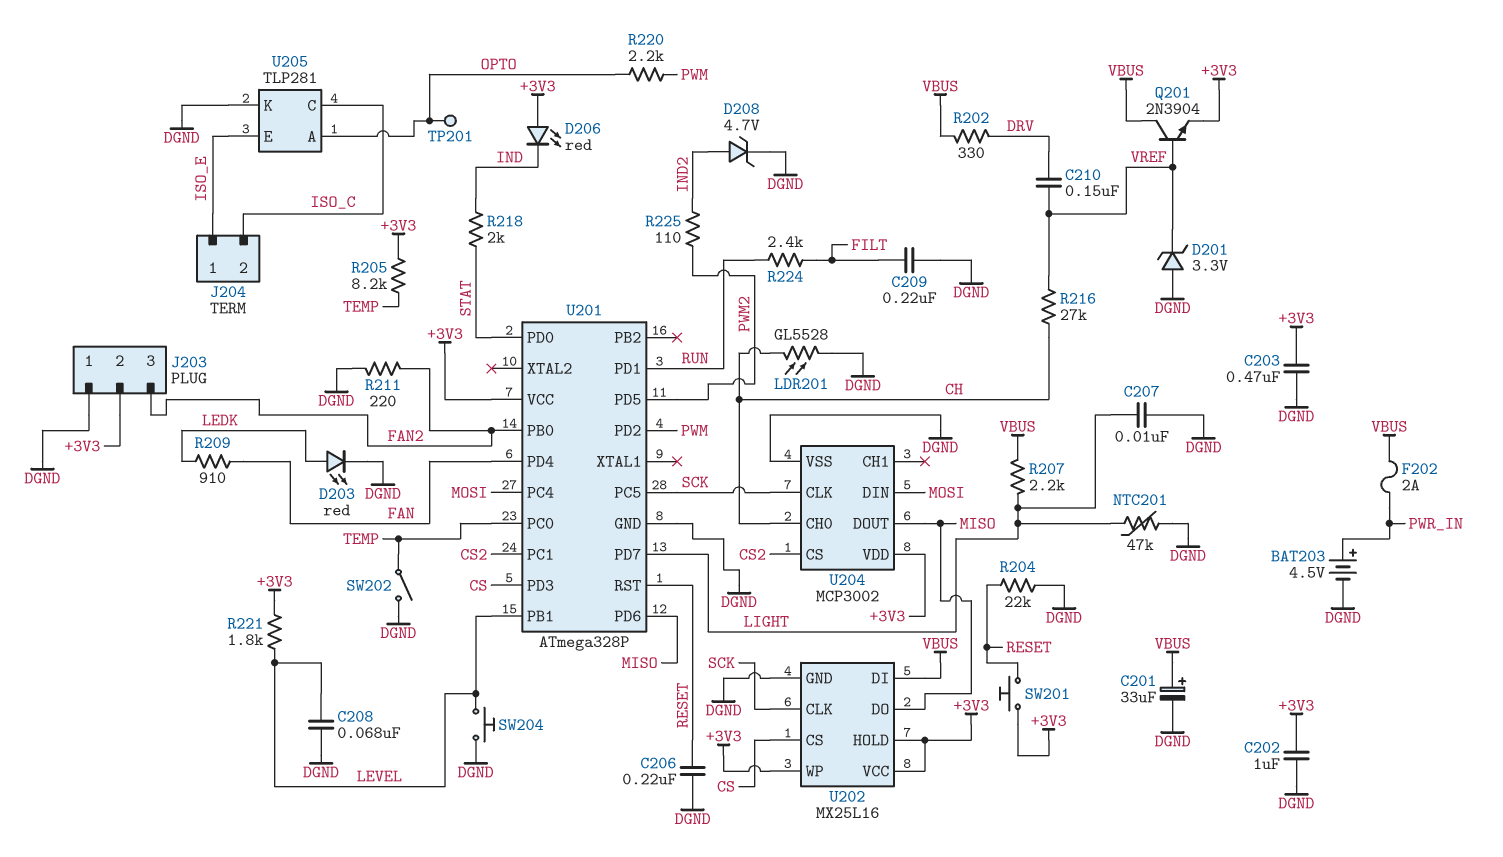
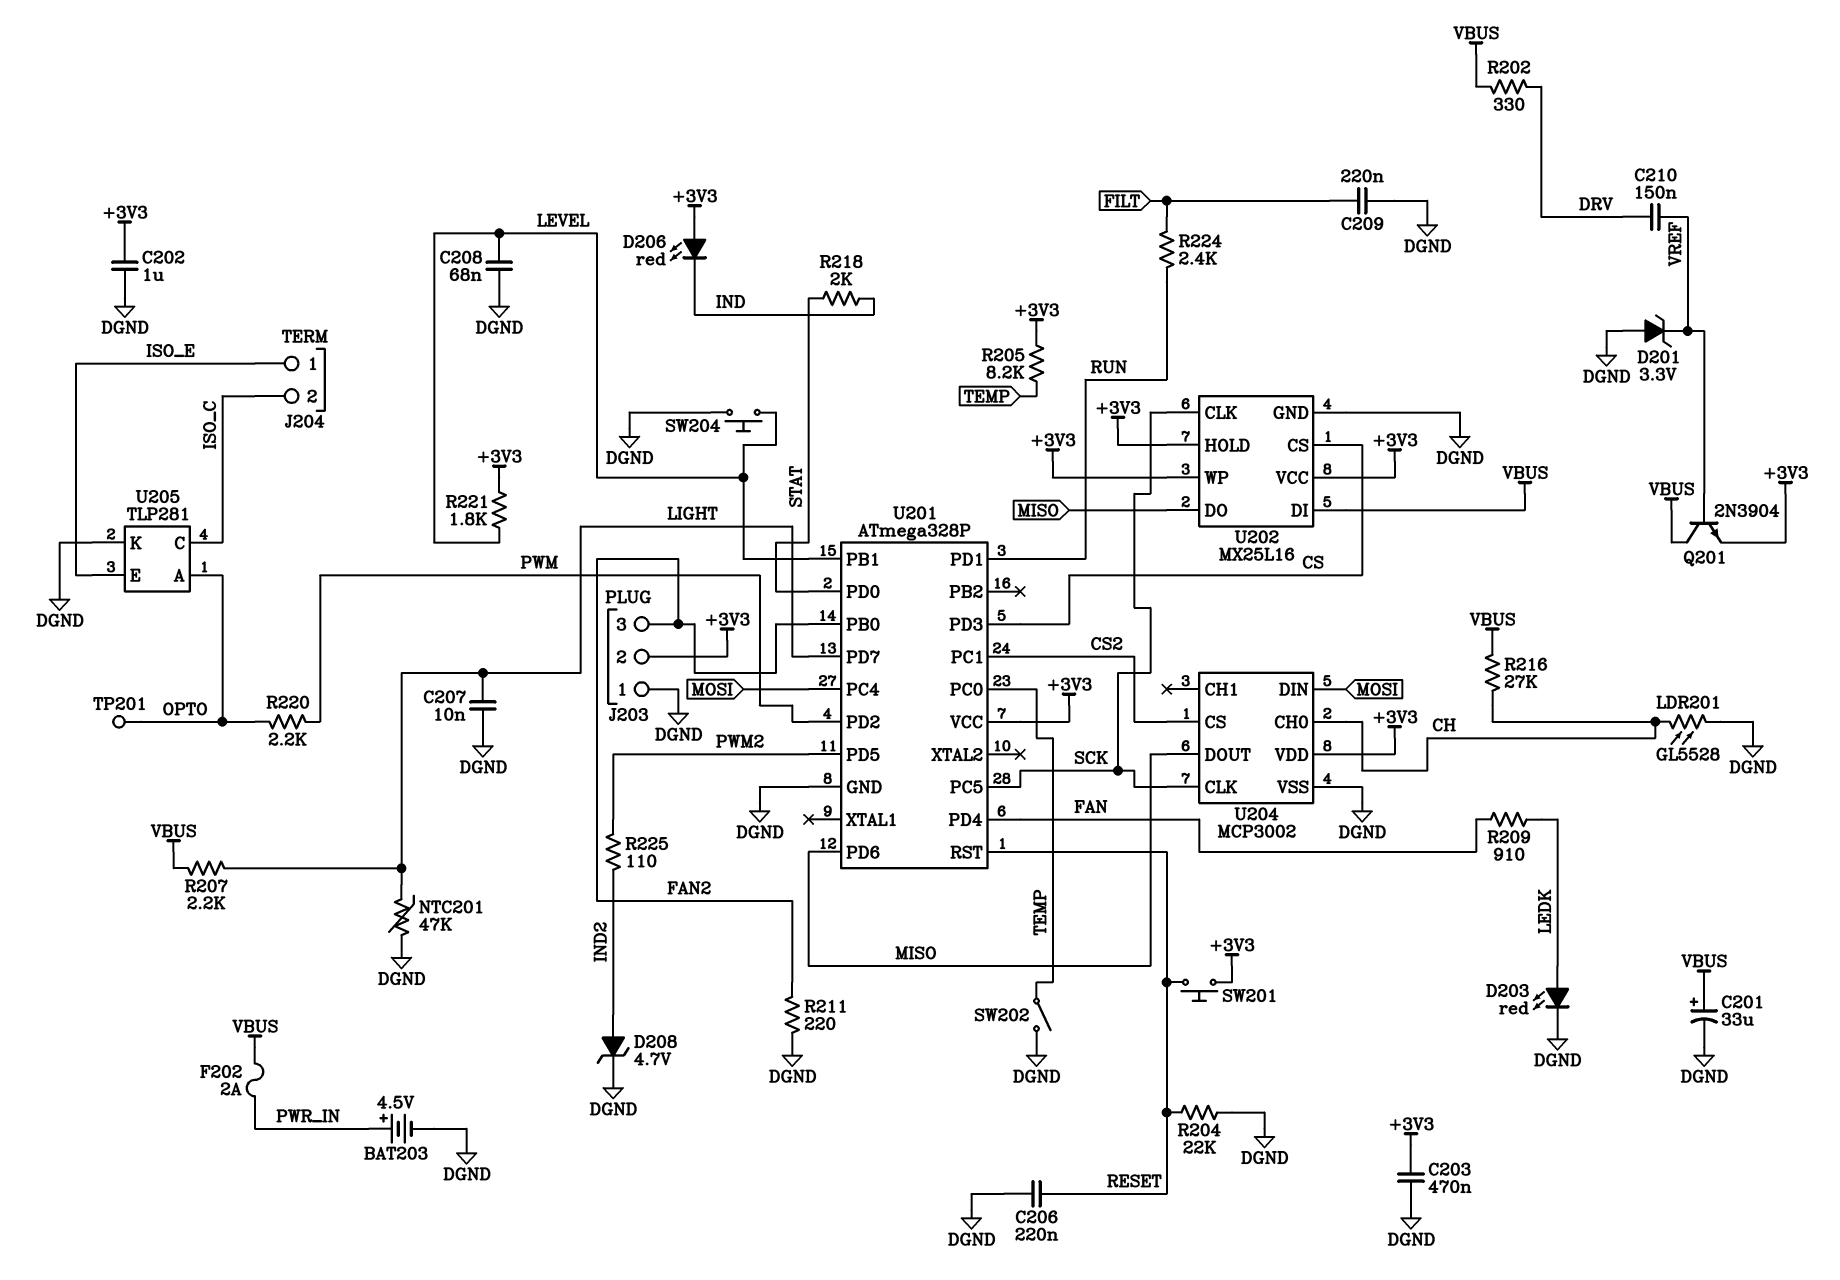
R216: 27k (CH, VREF) -> 27k (CH, VBUS)

